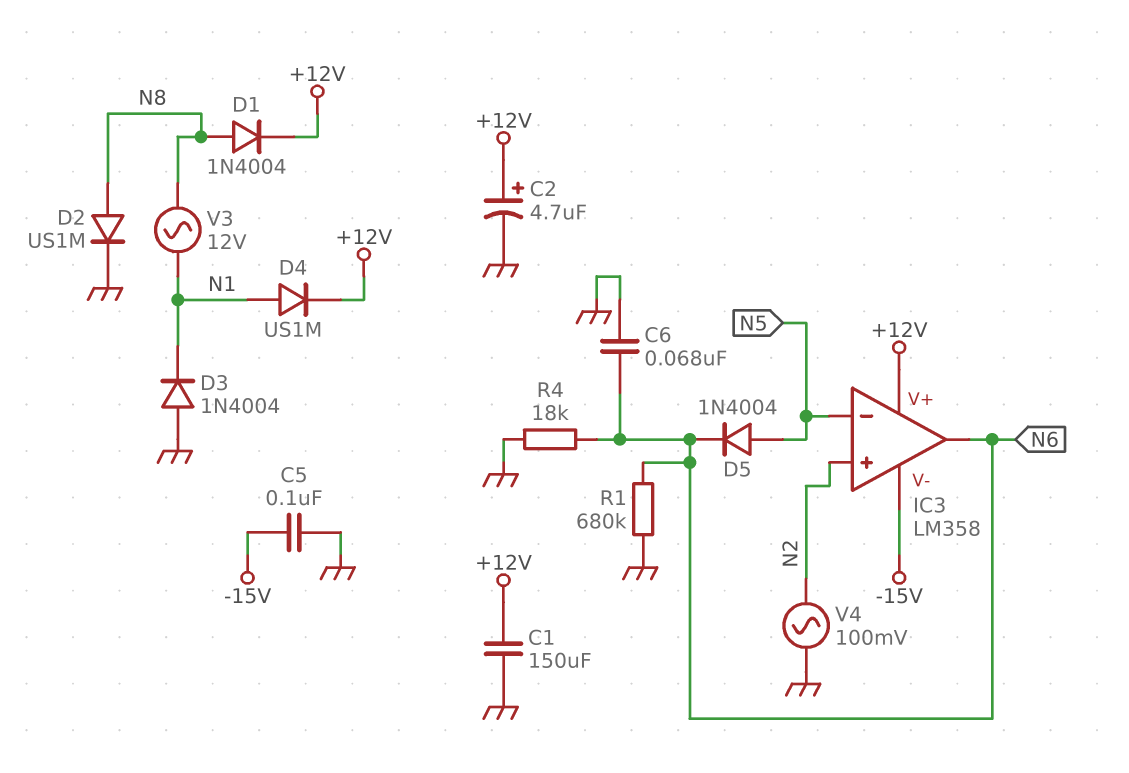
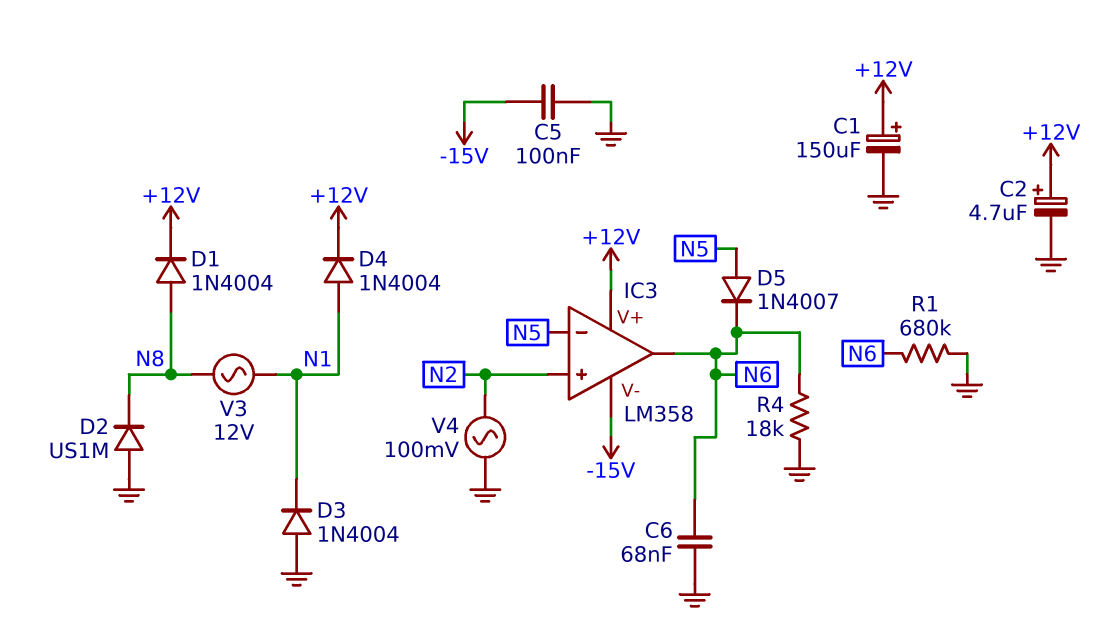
C1: 150uF (+12V, GND) -> 150uF (plus +12V, minus GND)
D2: diode US1M (A N8, K GND) -> diode US1M (A GND, K N8)
D4: diode US1M (A N1, K +12V) -> diode 1N4004 (A N1, K +12V)
D5: diode 1N4004 (A N5, K N6) -> diode 1N4007 (A N5, K N6)

